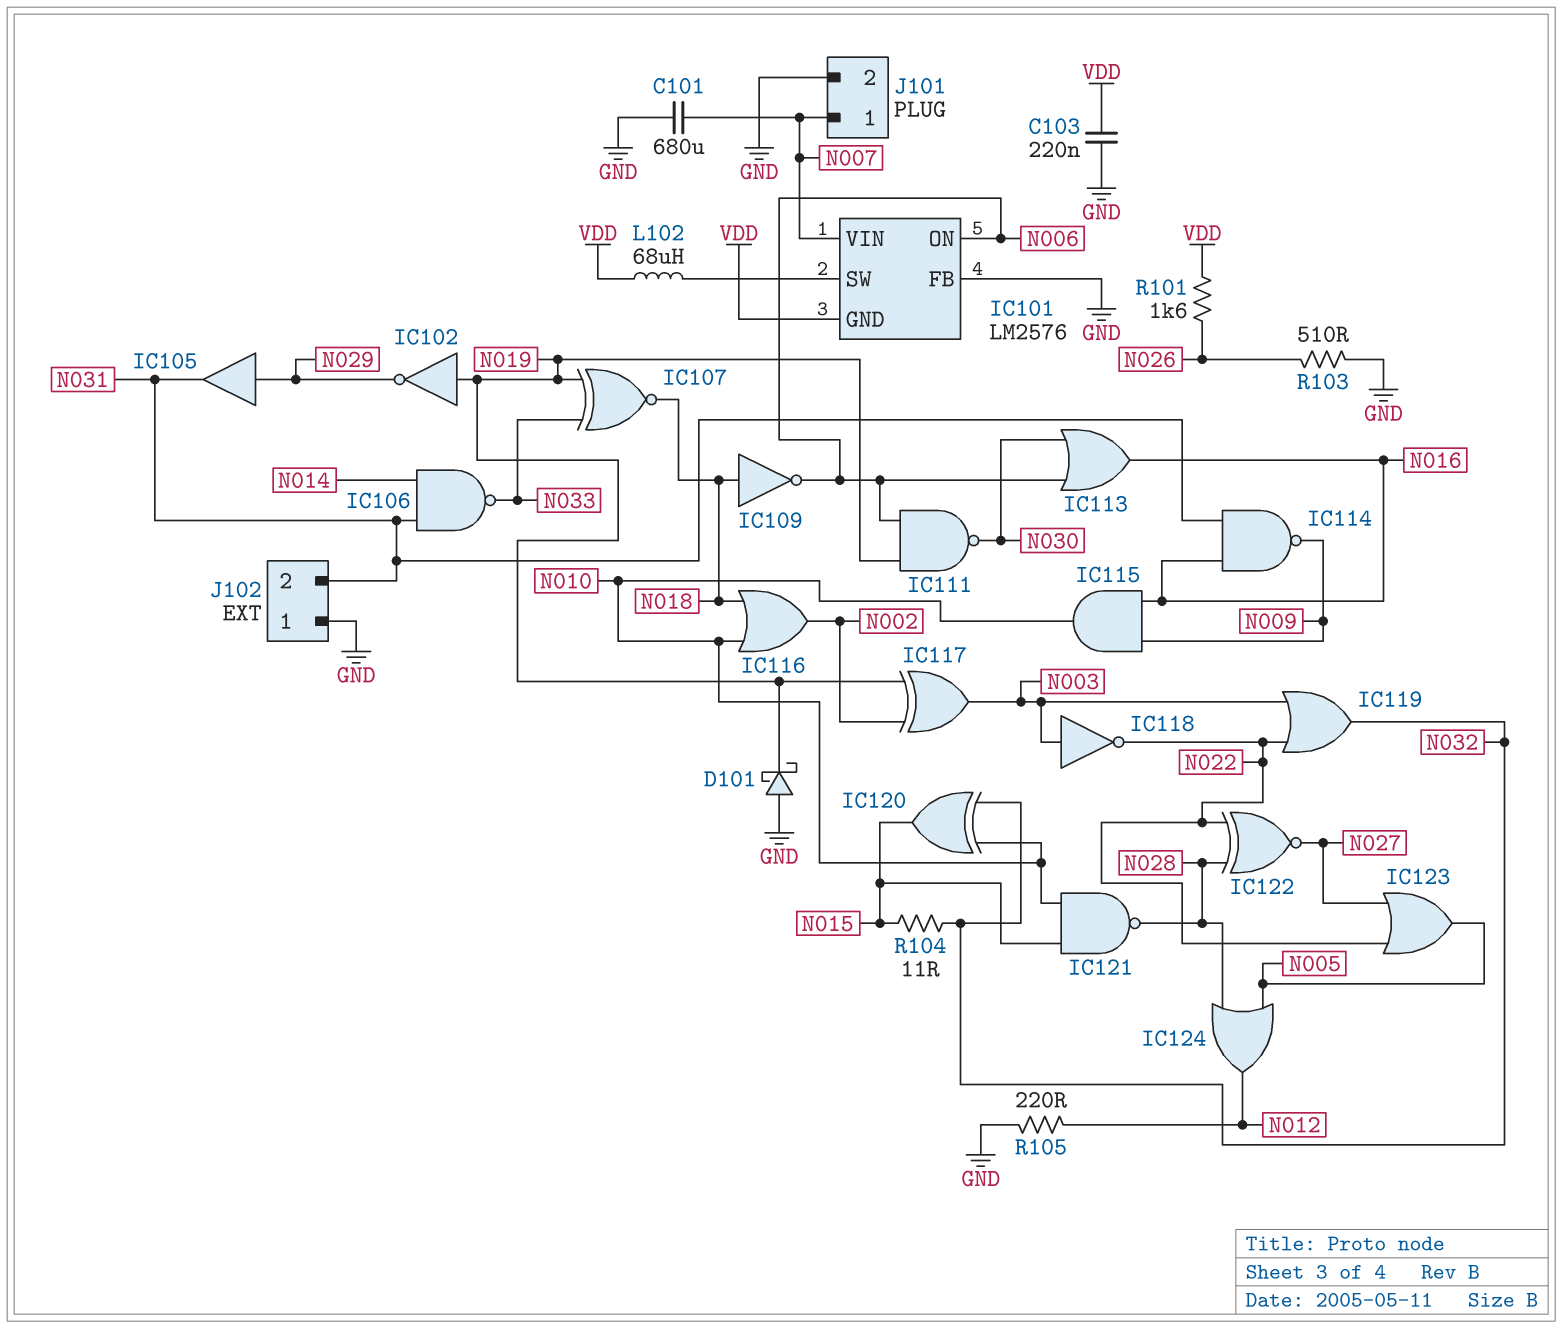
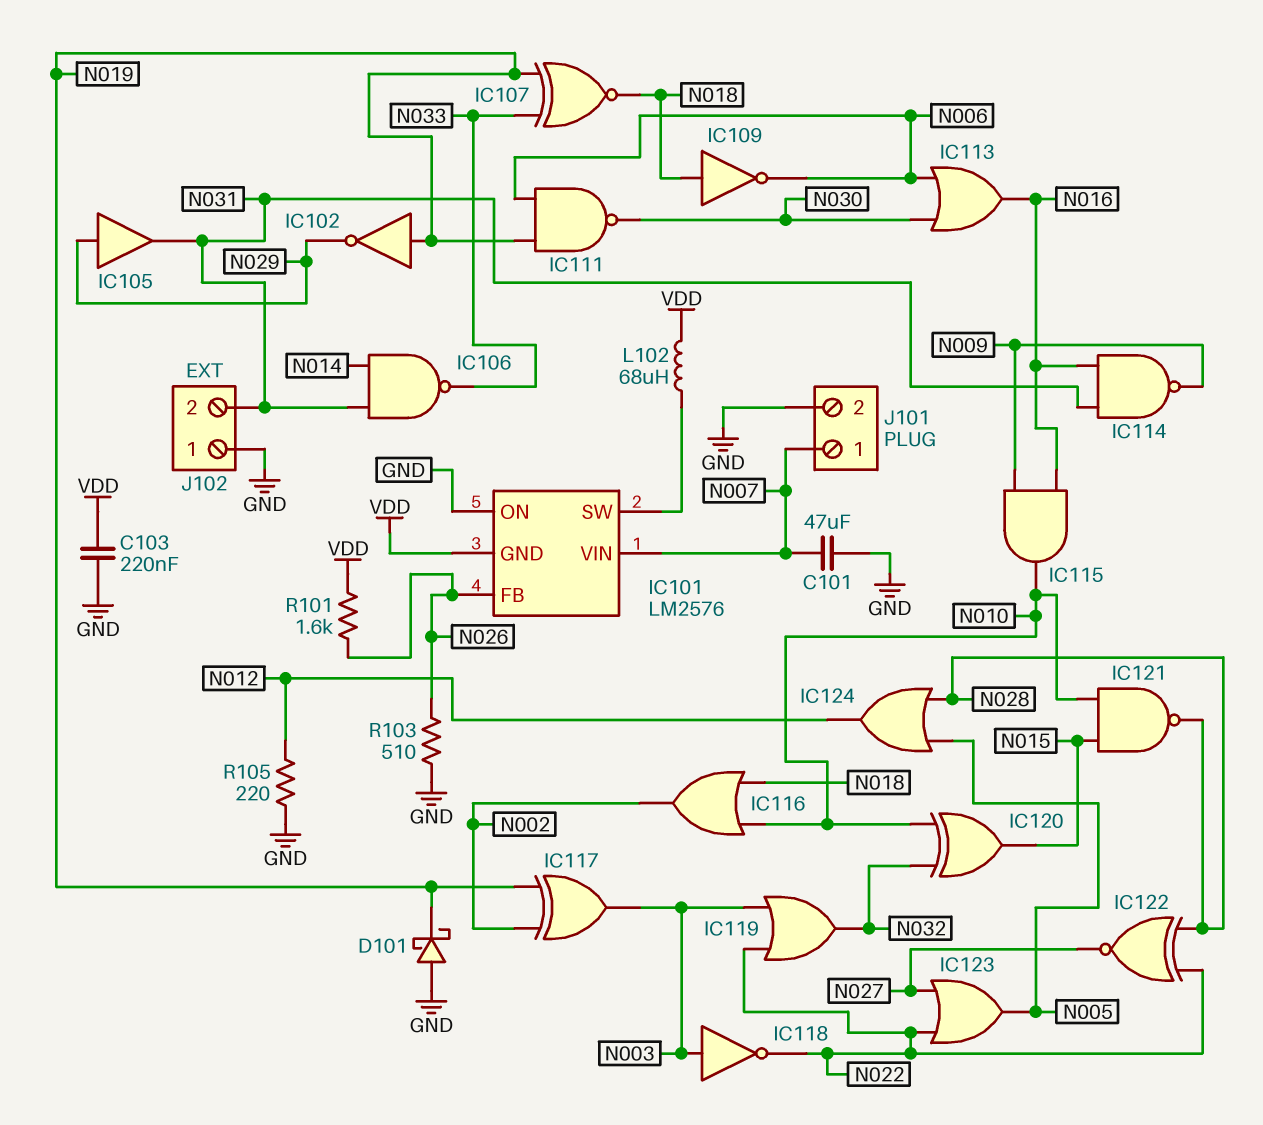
C101: 680uF (GND, N007) -> 47uF (GND, N007)
IC101 pin FB: GND -> N026
IC101 pin ON: N006 -> GND
R104: 11 (N015, N032) -> none

